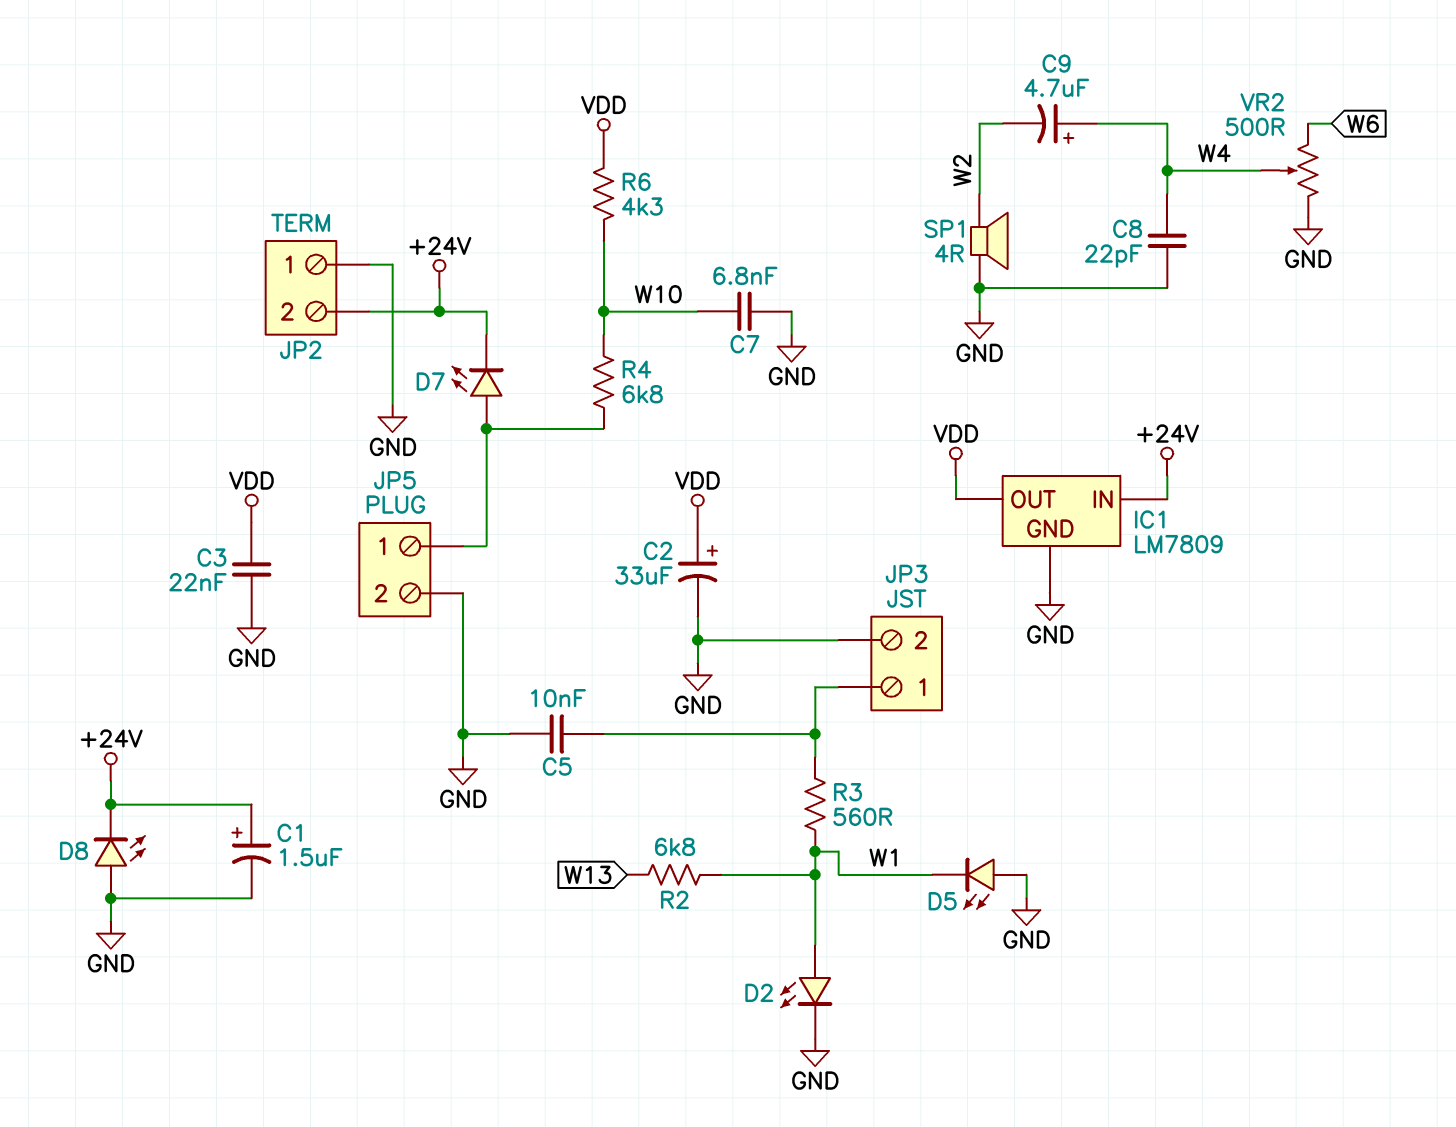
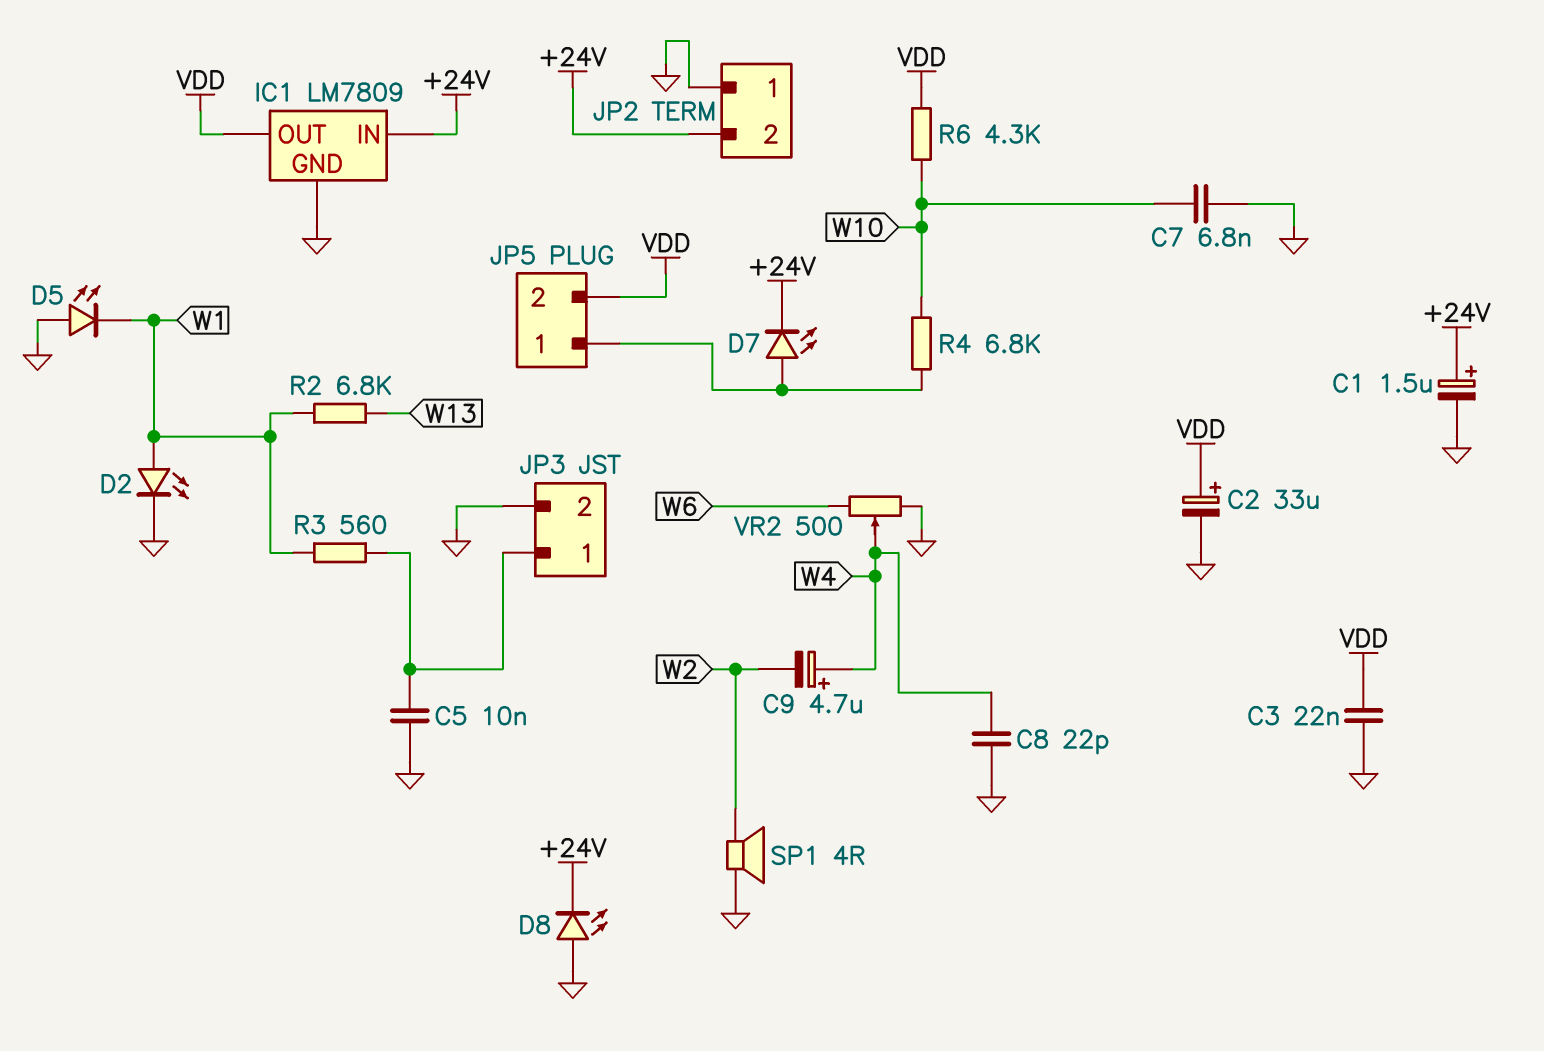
JP5 pin 2: GND -> VDD

